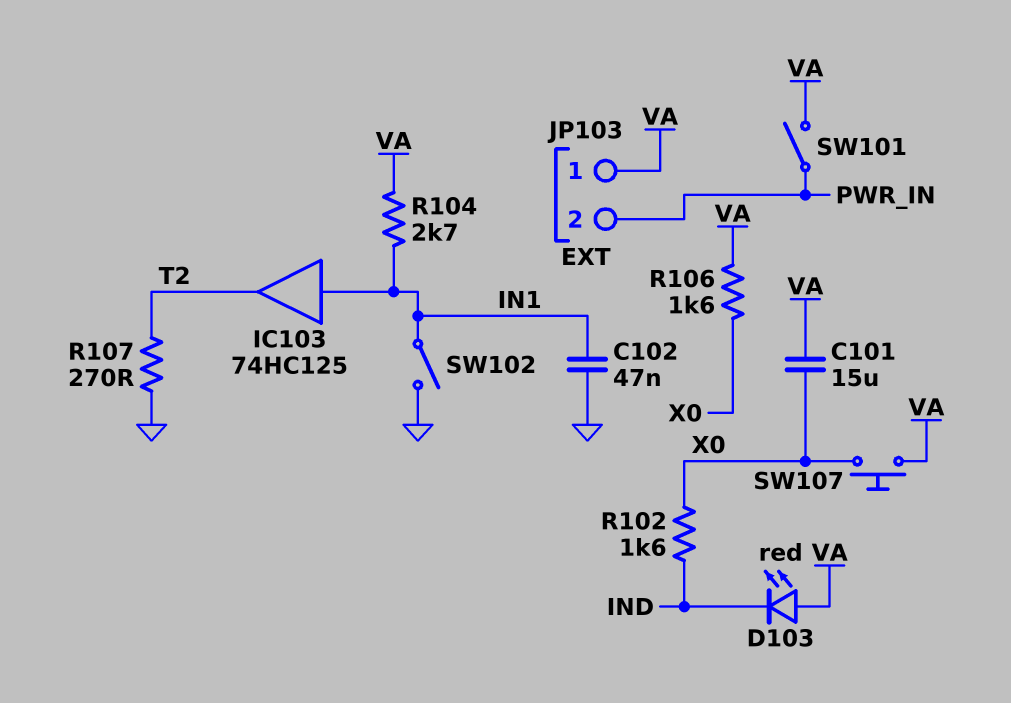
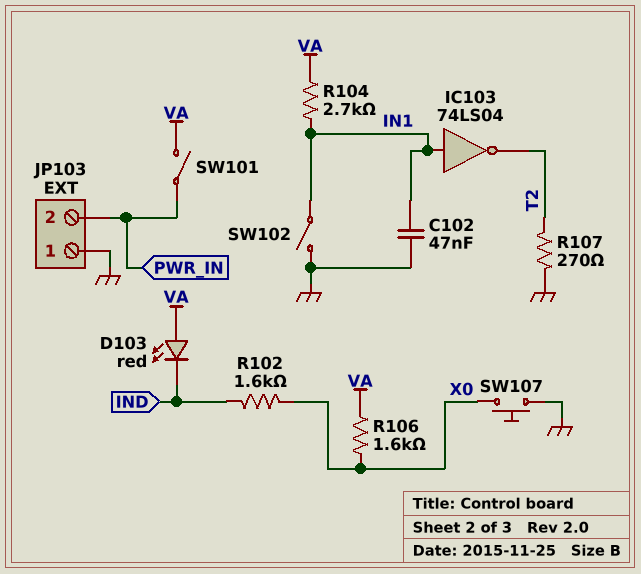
C101: 15uF (VA, X0) -> none
IC103: buffer 74HC125 (in IN1, out T2) -> NOT 74LS04 (in IN1, out T2)
JP103 pin 1: VA -> GND
SW107: button (VA, X0) -> button (GND, X0)

